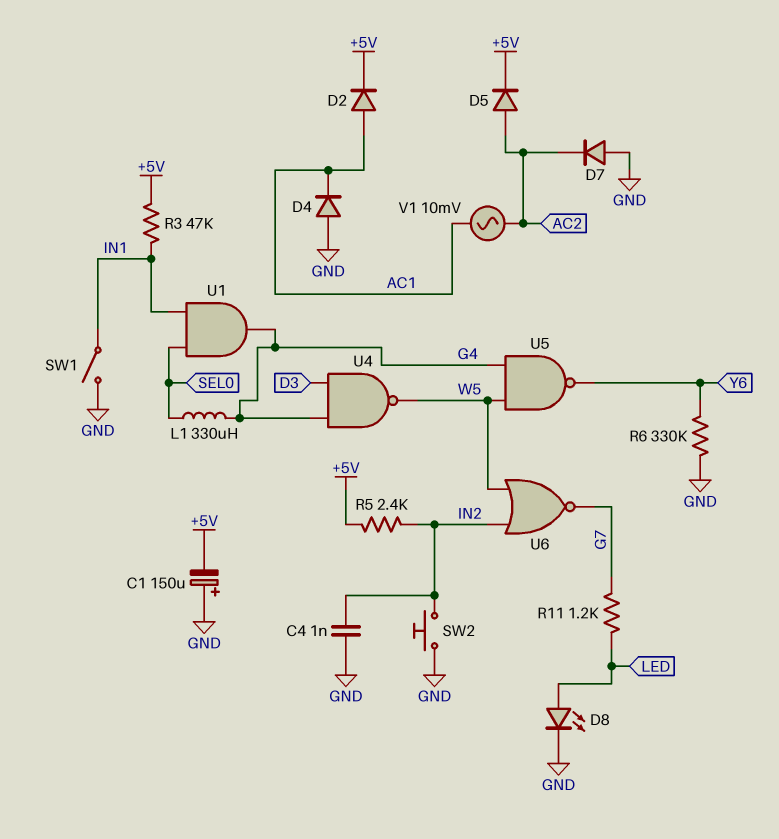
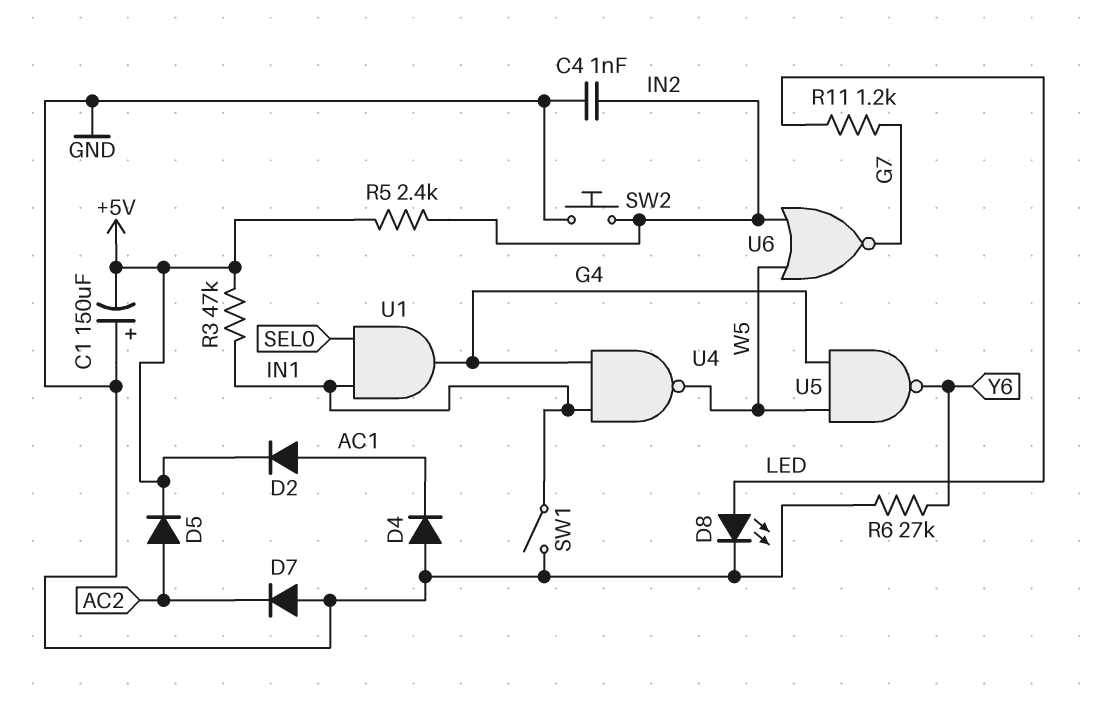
L1: 330uH (G4, SEL0) -> none
R6: 330k (GND, Y6) -> 27k (GND, Y6)
U4: NAND (in D3, in G4, out W5) -> NAND (in G4, in IN1, out W5)
V1: AC 10mV (AC1, AC2) -> none

